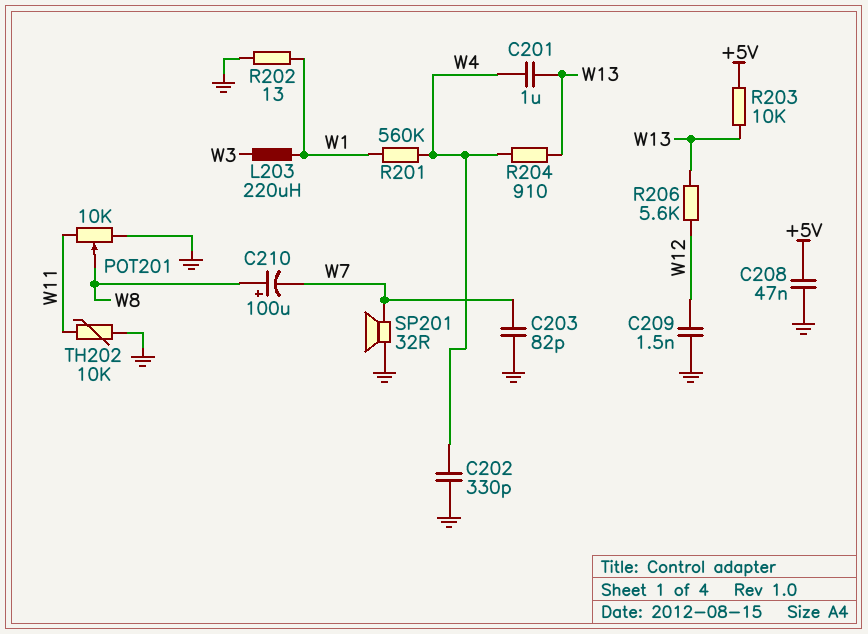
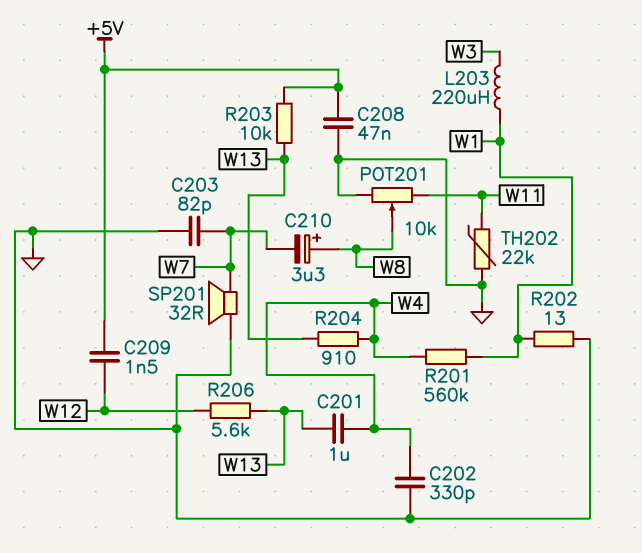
C209: 1.5nF (GND, W12) -> 1.5nF (+5V, W12)
C210: 100uF (plus W8, minus W7) -> 3.3uF (plus W8, minus W7)
TH202: 10k (GND, W11) -> 22k (GND, W11)

